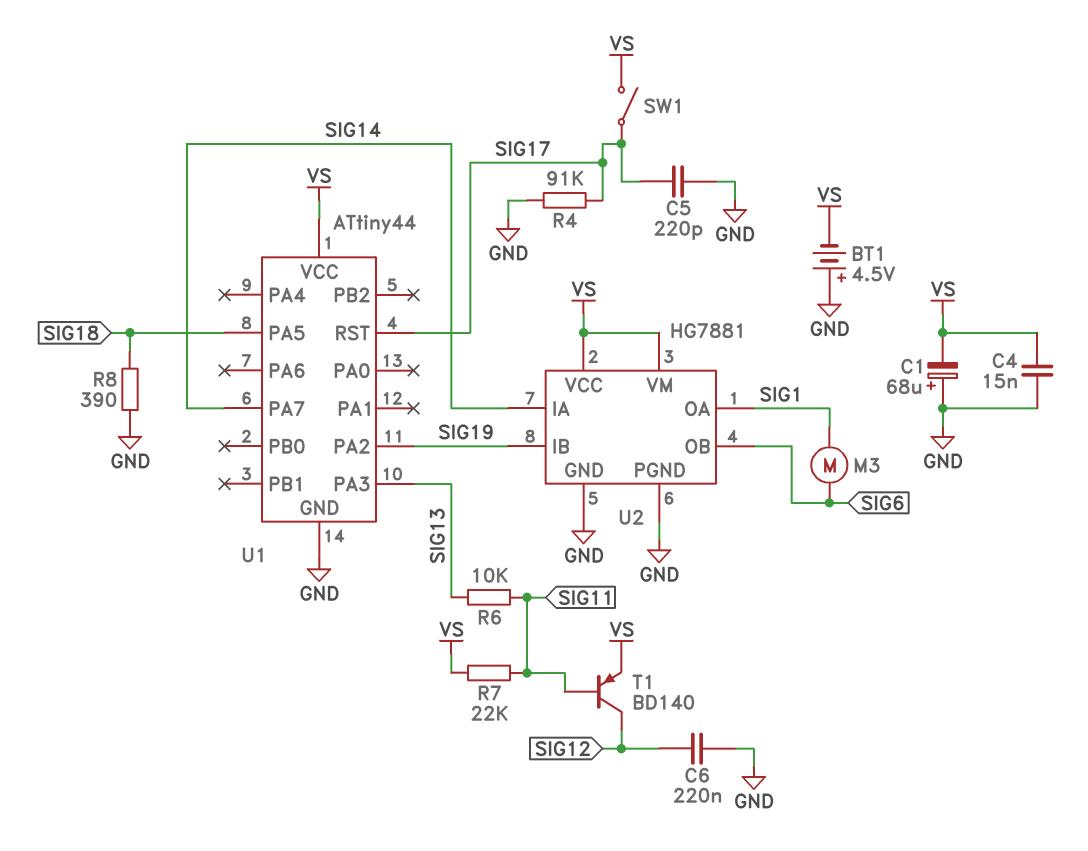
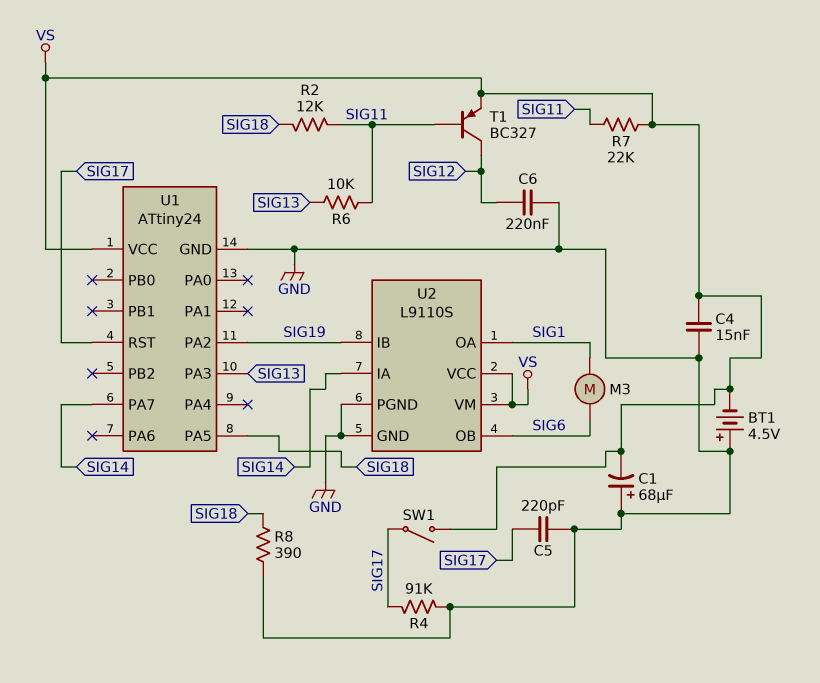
R2: none -> 12k (SIG11, SIG18)
T1: PNP BD140 (B SIG11, C SIG12, E VS) -> PNP BC327 (B SIG11, C SIG12, E VS)
U1: ATtiny44 -> ATtiny24
U2: HG7881 -> L9110S

